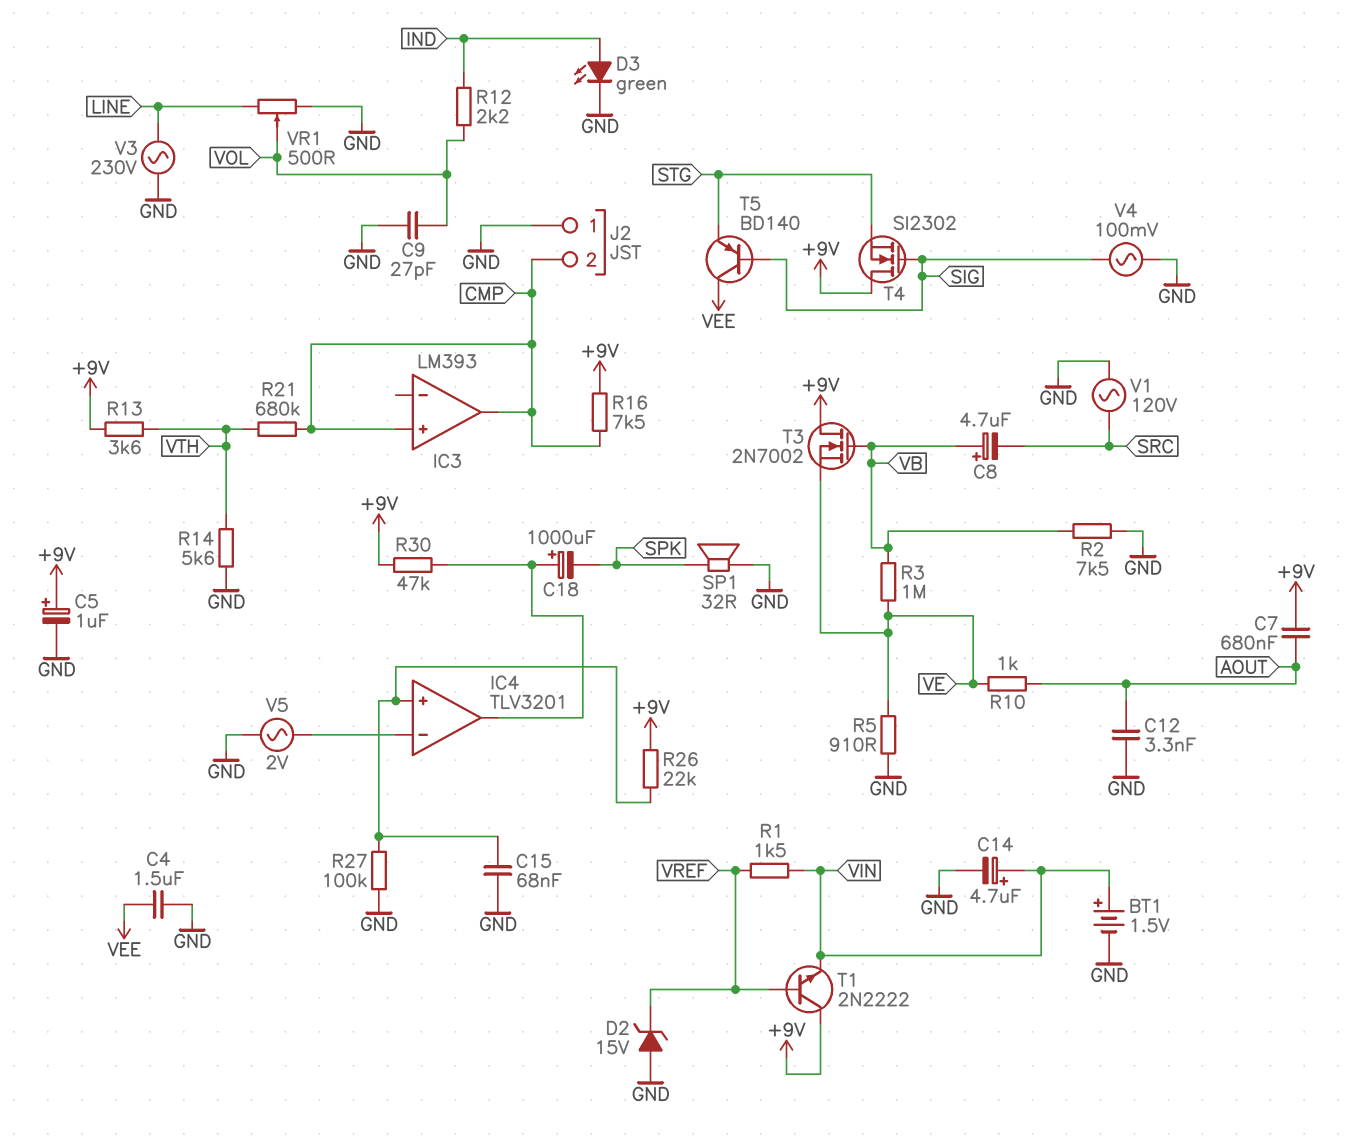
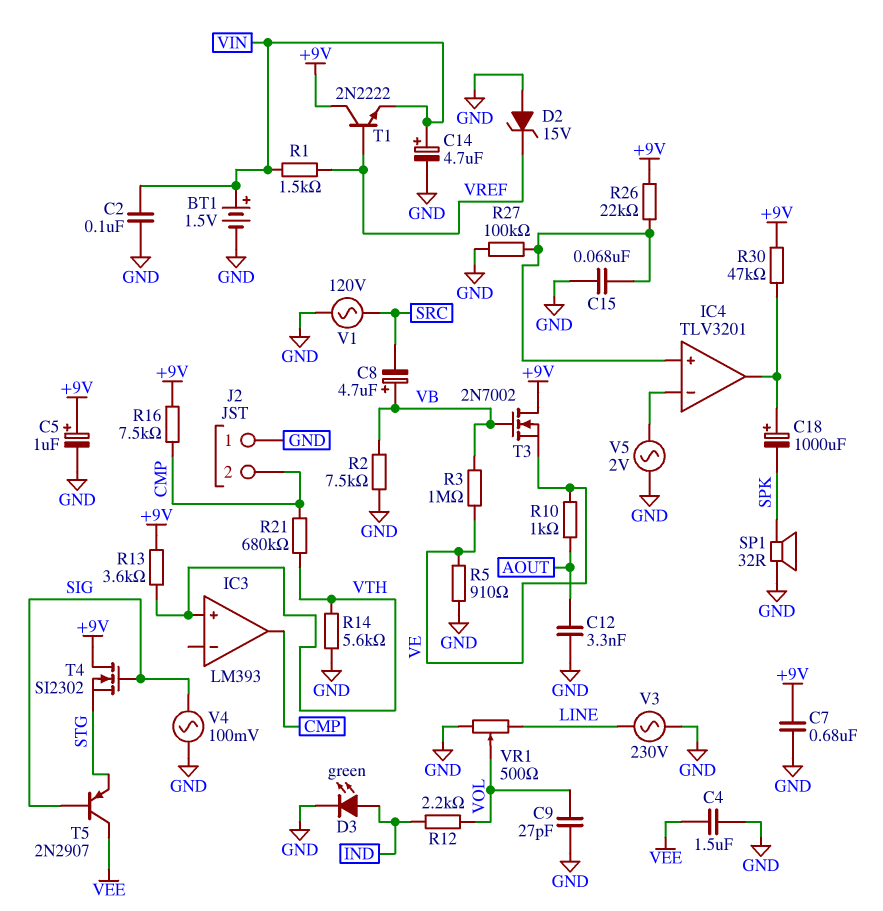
C2: none -> 100nF (GND, VIN)
C7: 680nF (+9V, AOUT) -> 680nF (+9V, GND)
IC3 pin in+: CMP -> VTH
T5: PNP BD140 (B SIG, C VEE, E STG) -> PNP 2N2907 (B SIG, C VEE, E STG)

